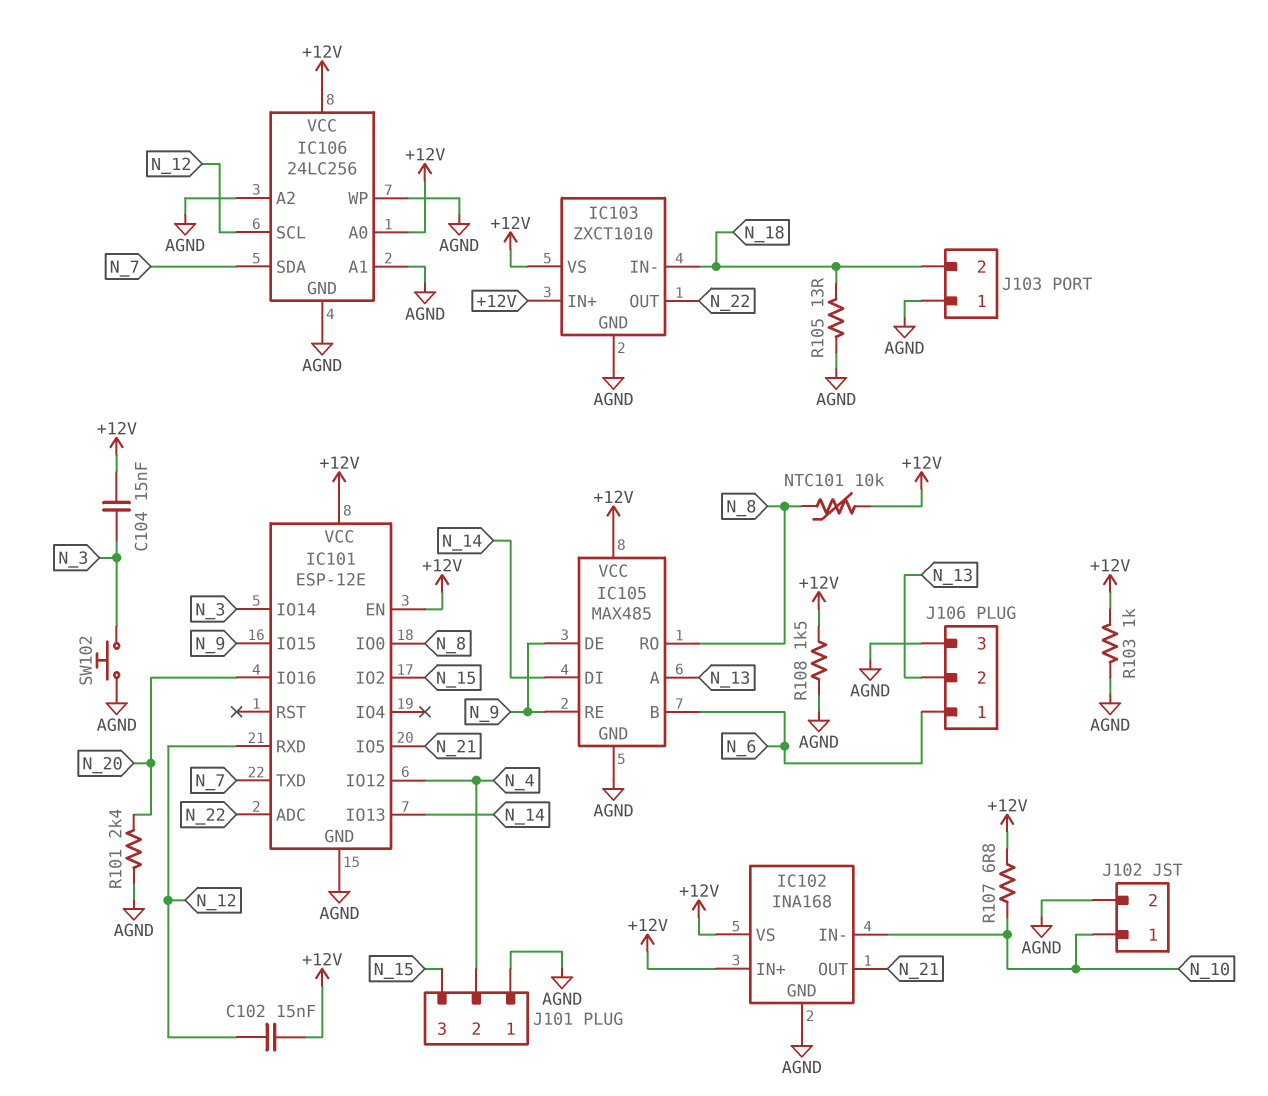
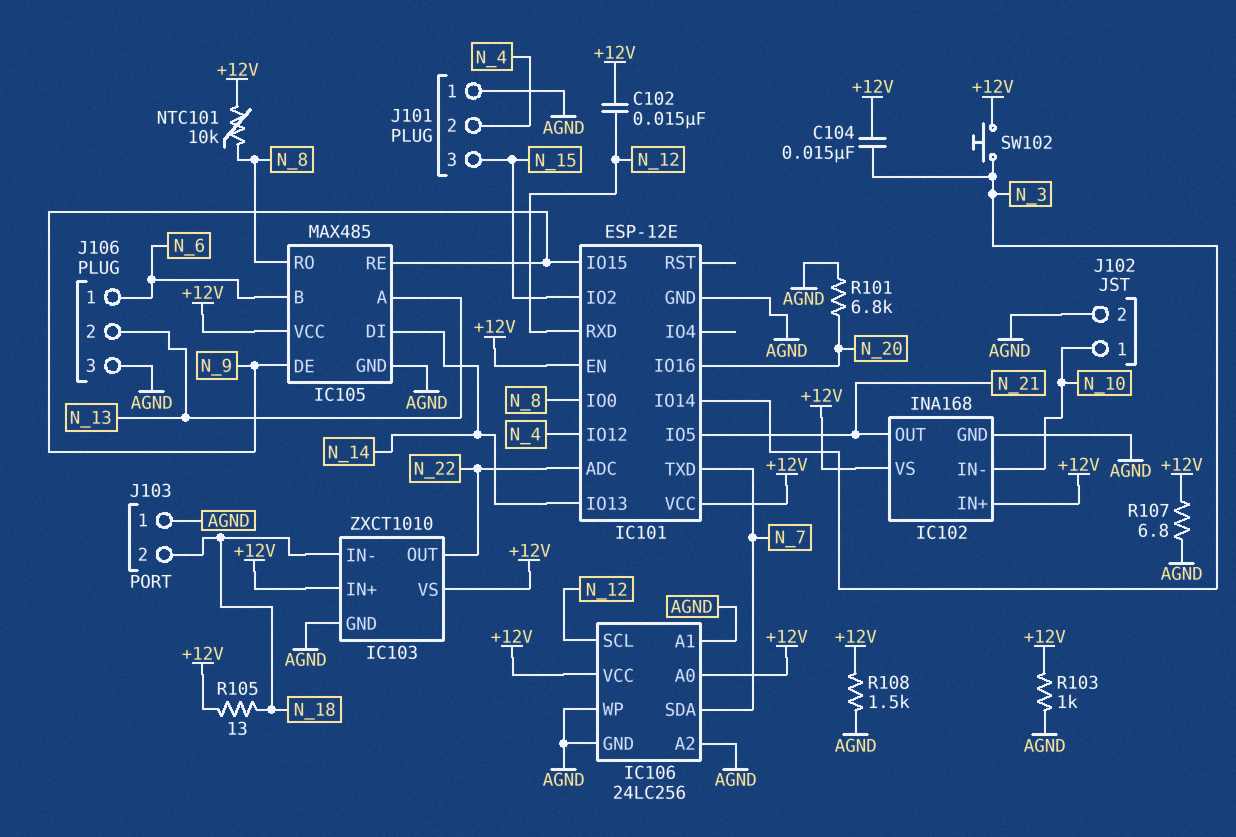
R101: 2.4k (AGND, N_20) -> 6.8k (AGND, N_20)
R105: 13 (AGND, N_18) -> 13 (+12V, N_18)
R107: 6.8 (+12V, N_10) -> 6.8 (+12V, AGND)
SW102: button (AGND, N_3) -> button (+12V, N_3)

